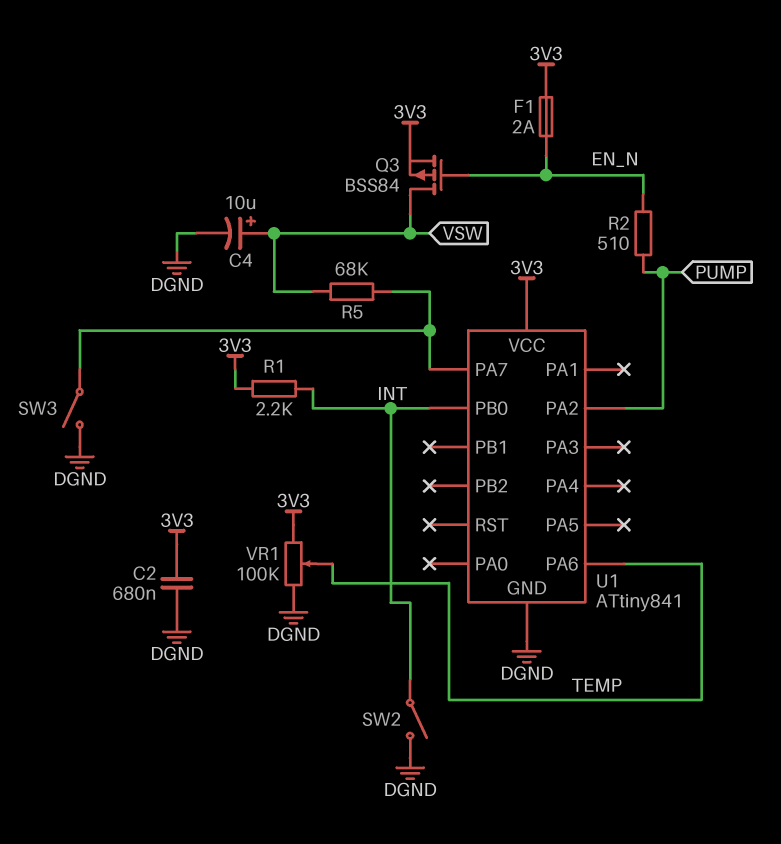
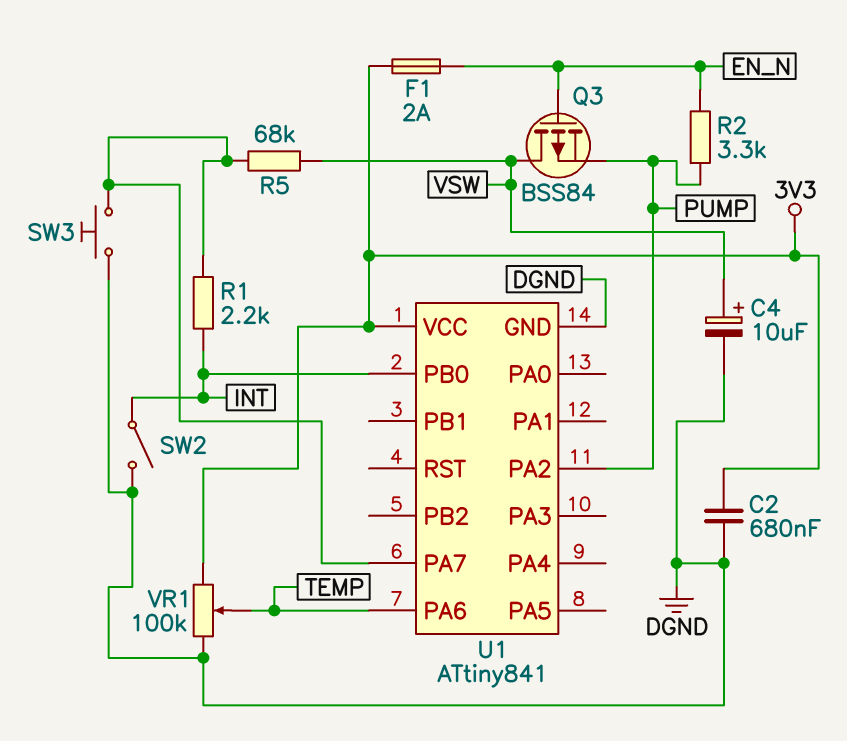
Q3: PMOS BSS84 (G EN_N, D VSW, S 3V3) -> PMOS BSS84 (G EN_N, D VSW, S PUMP)
R1: 2.2k (3V3, INT) -> 2.2k (INT, U1/PA7)
R2: 510 (EN_N, PUMP) -> 3.3k (EN_N, PUMP)
SW3: switch (DGND, U1/PA7) -> button (DGND, U1/PA7)

